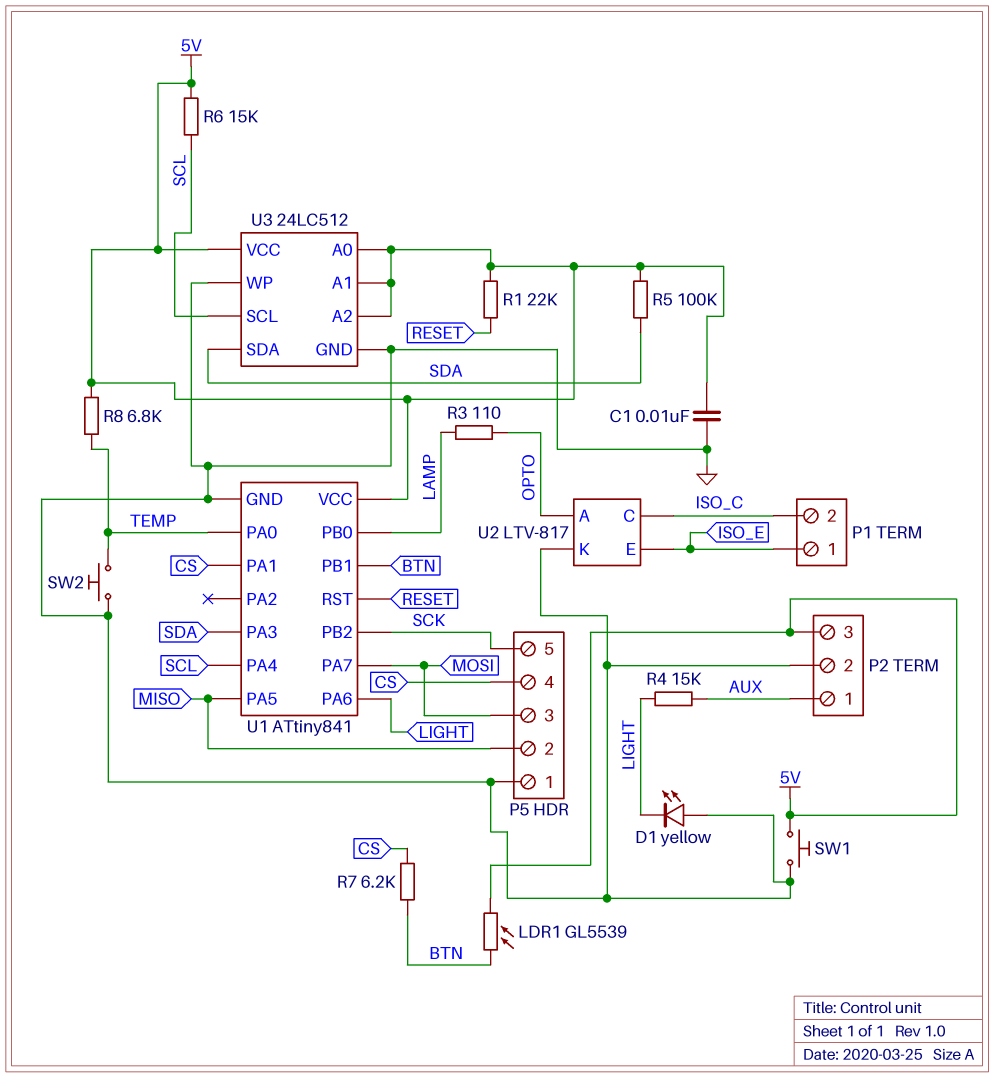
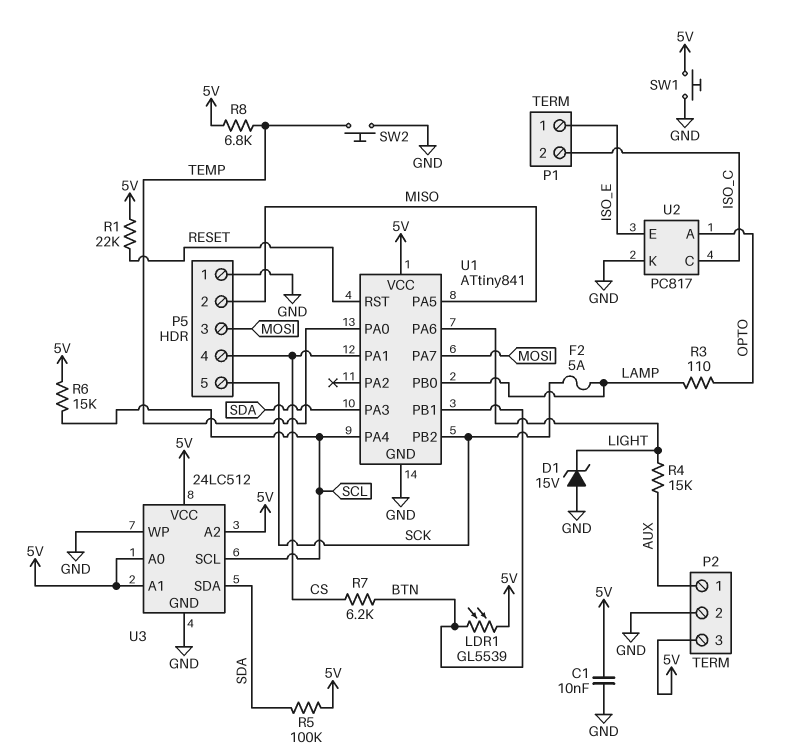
D1: LED yellow (A GND, K LIGHT) -> zener 15V (A GND, K LIGHT)
F2: none -> 5A (LAMP, SCK)
U2: LTV-817 -> PC817

